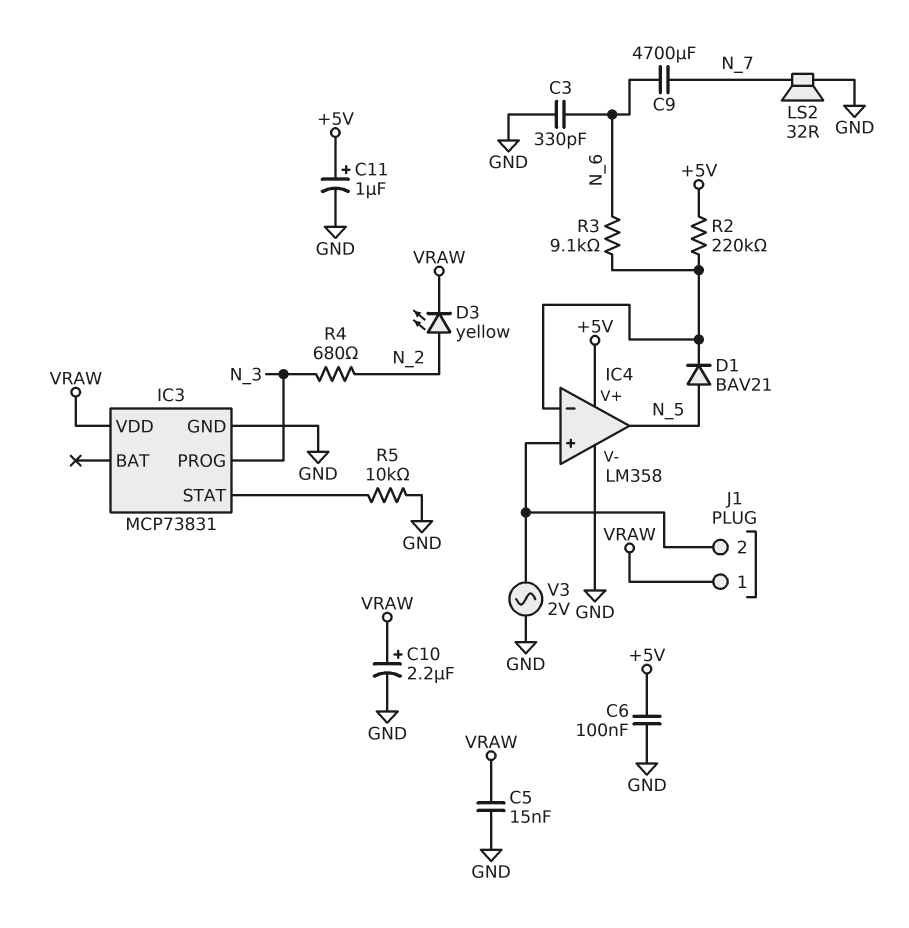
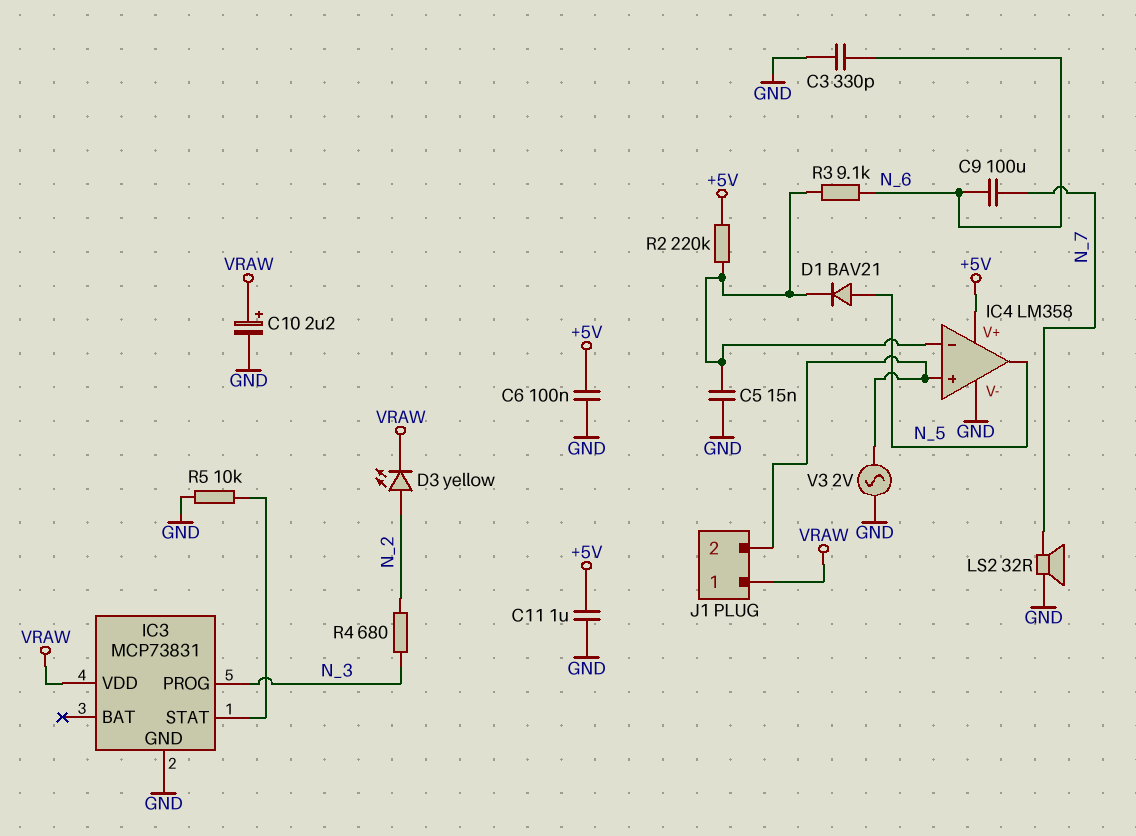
C5: 15nF (GND, VRAW) -> 15nF (GND, IC4/in-)
C9: 4700uF (N_6, N_7) -> 100uF (N_6, N_7)
C11: 1uF (plus +5V, minus GND) -> 1uF (+5V, GND)

